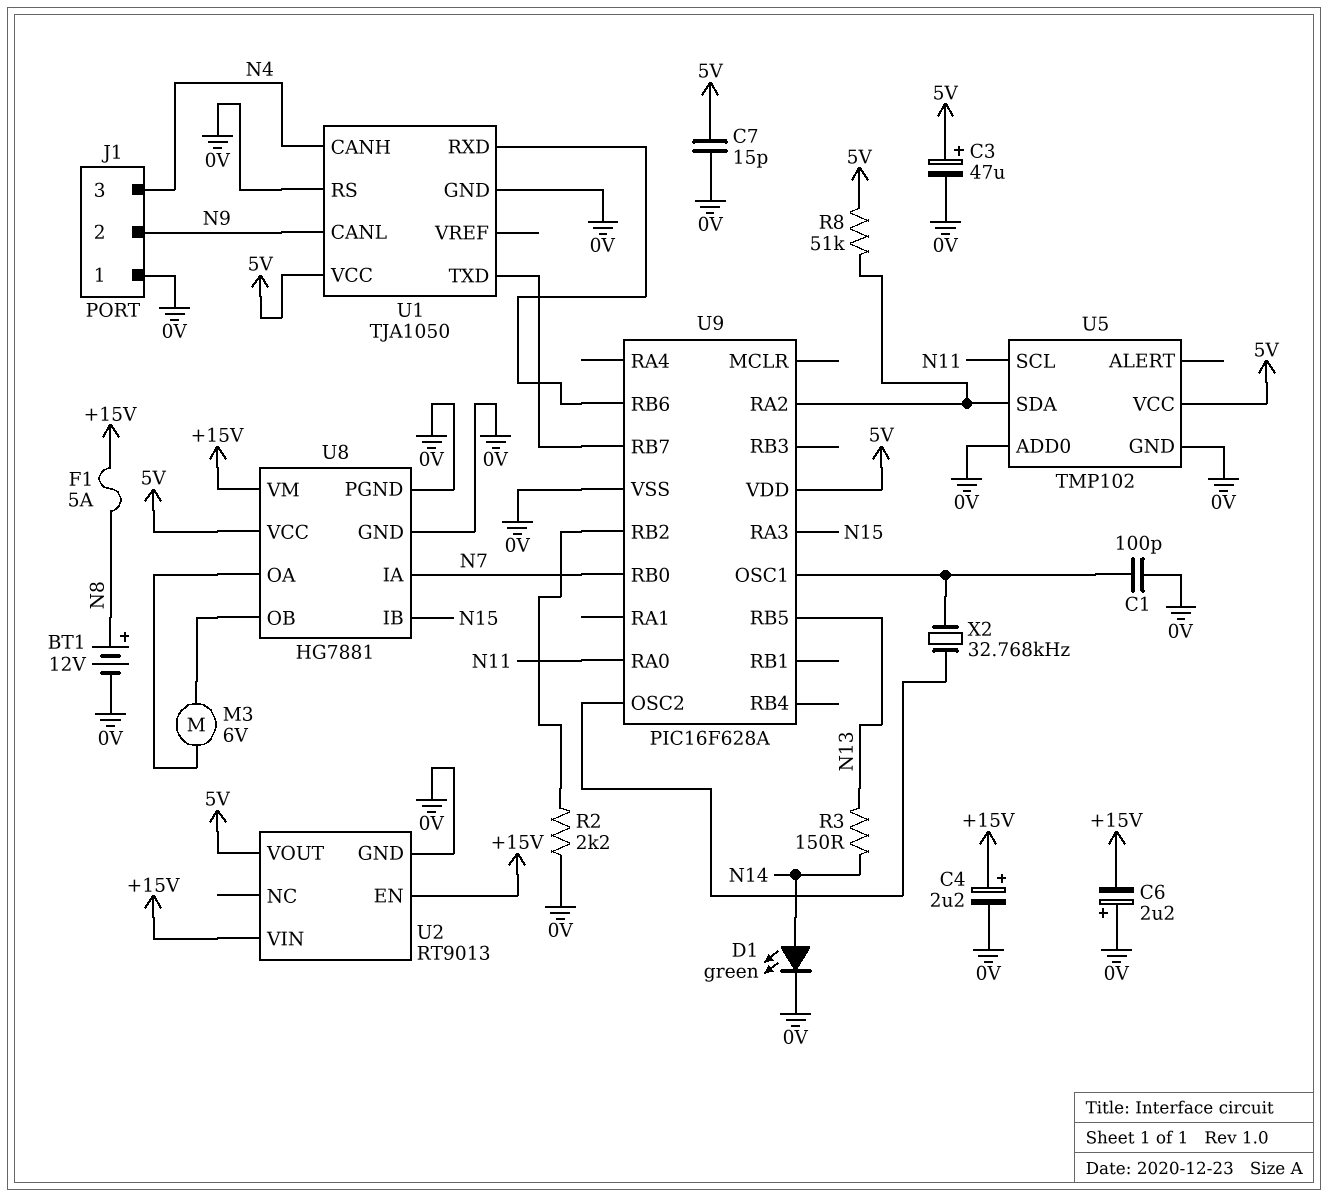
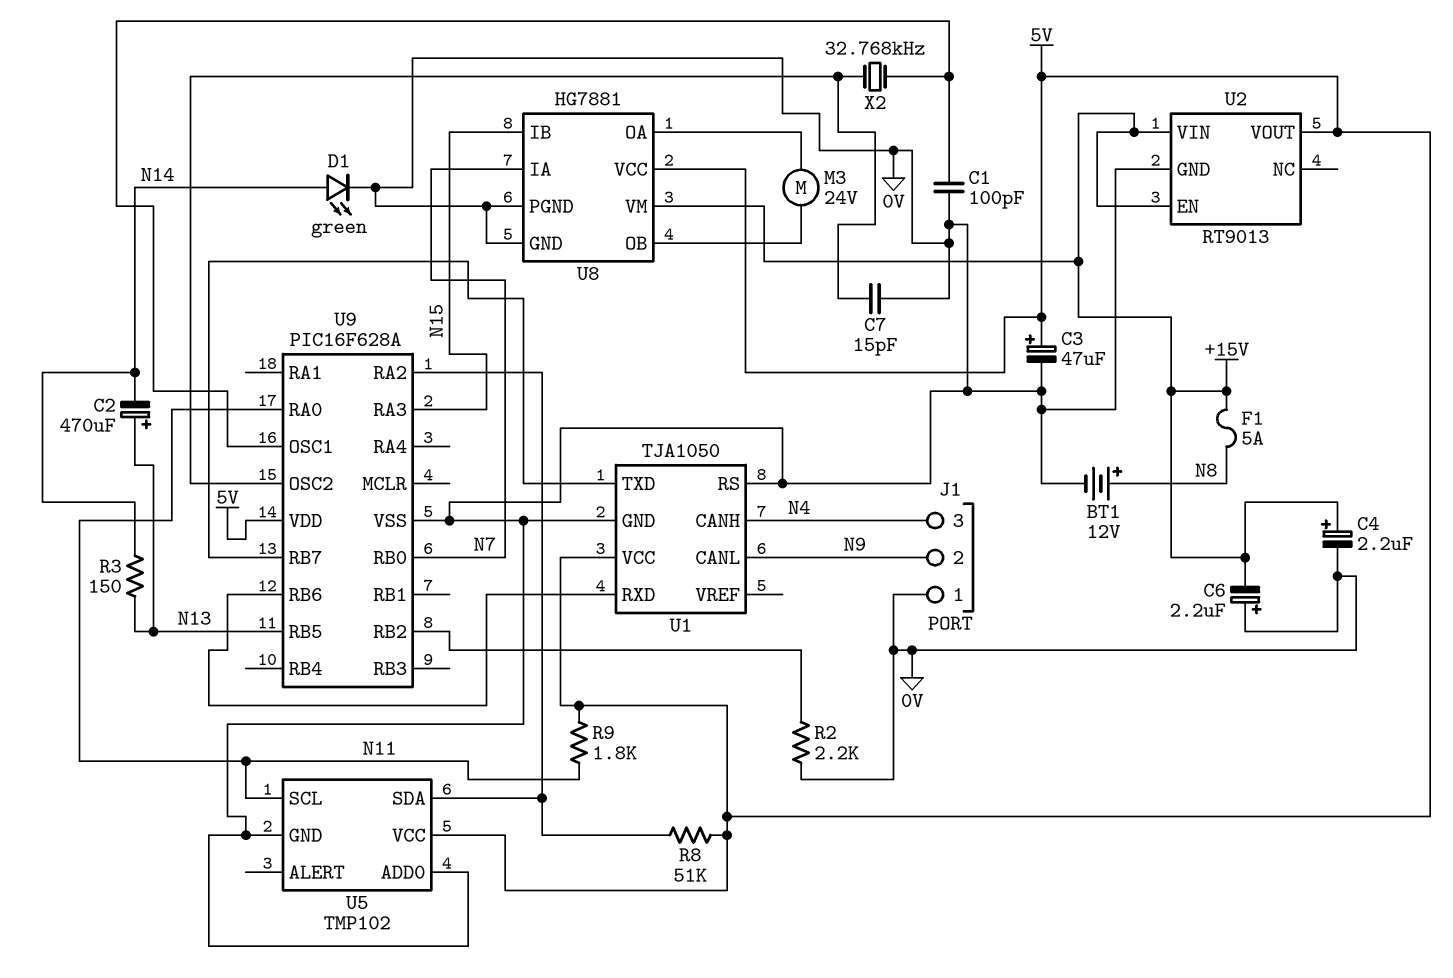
C2: none -> 470uF (plus N13, minus N14)
C7: 15pF (0V, 5V) -> 15pF (0V, U9/OSC2)
M3: motor 6V (U8/OA, U8/OB) -> motor 24V (U8/OA, U8/OB)
R9: none -> 1.8k (5V, N11)

